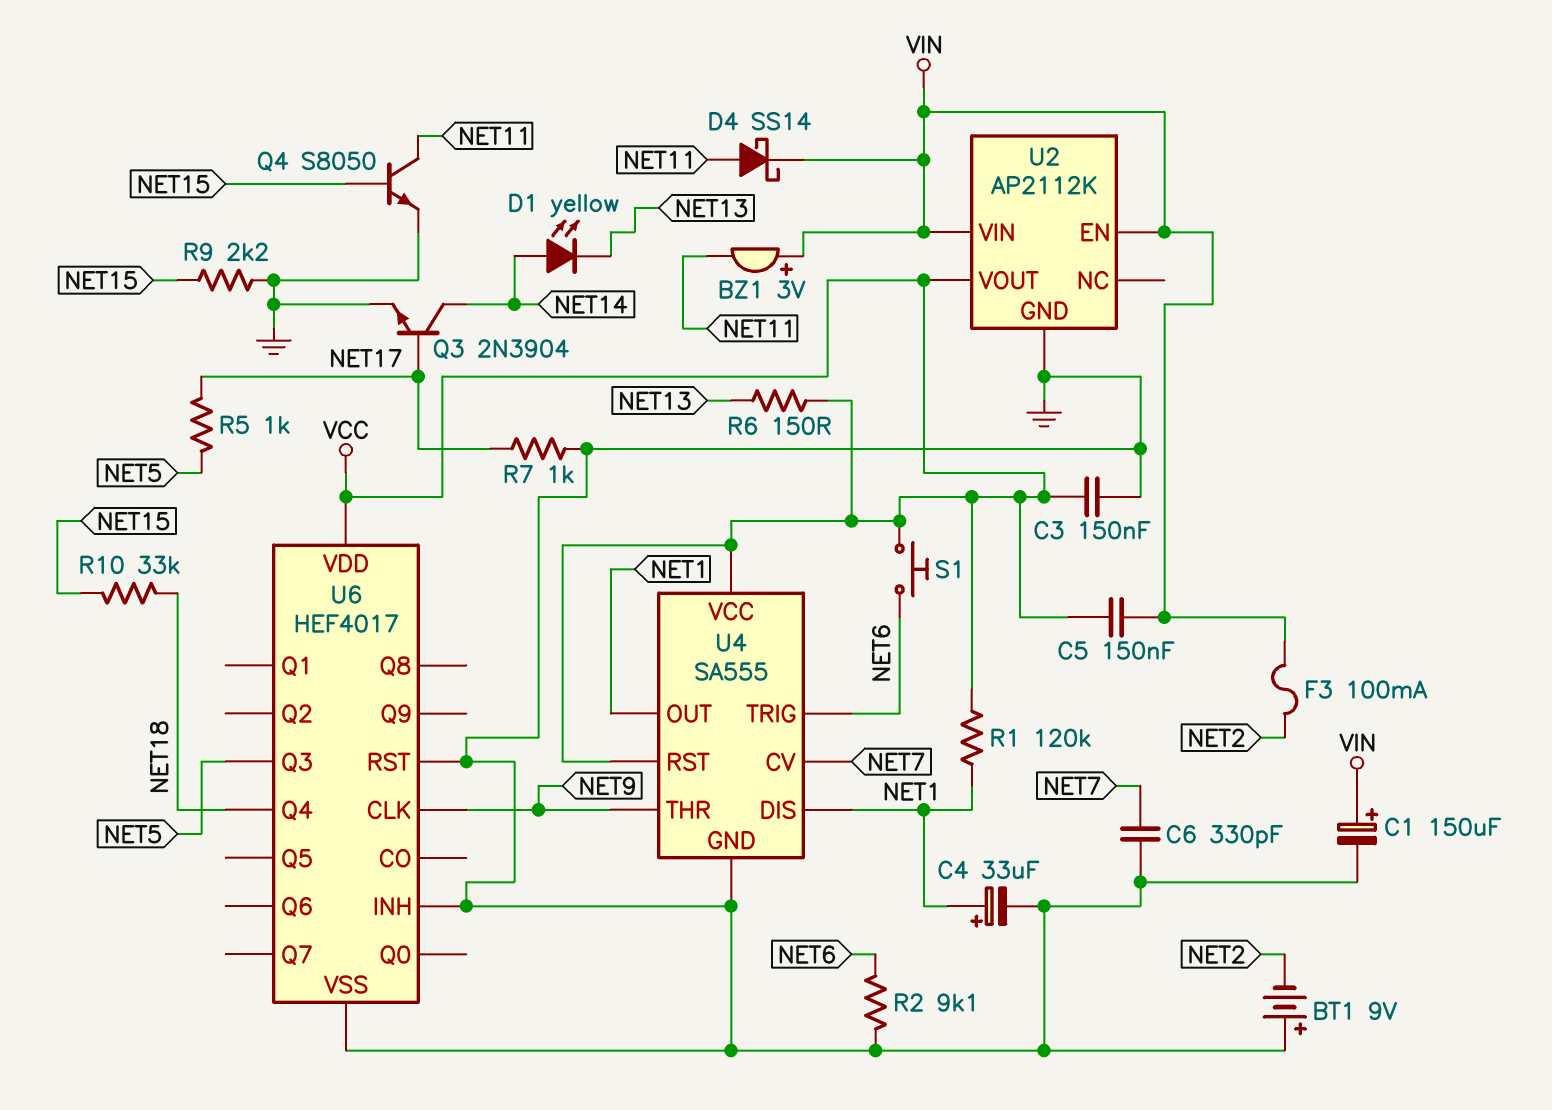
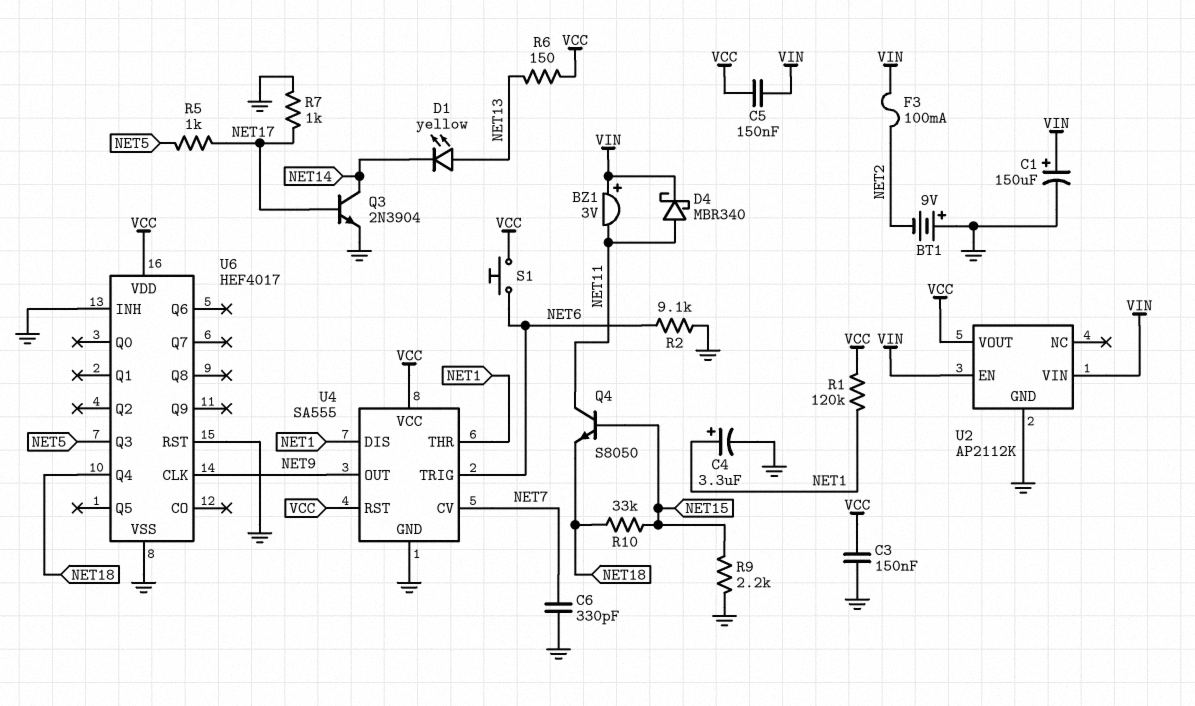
C4: 33uF (plus NET1, minus GND) -> 3.3uF (plus NET1, minus GND)
D1: LED yellow (A NET14, K NET13) -> LED yellow (A NET13, K NET14)
D4: schottky SS14 (A NET11, K VIN) -> schottky MBR340 (A NET11, K VIN)
Q4: NPN S8050 (B NET15, C NET11, E GND) -> NPN S8050 (B NET15, C NET11, E NET18)
U4 pin OUT: NET1 -> NET9
U4 pin THR: NET9 -> NET1

